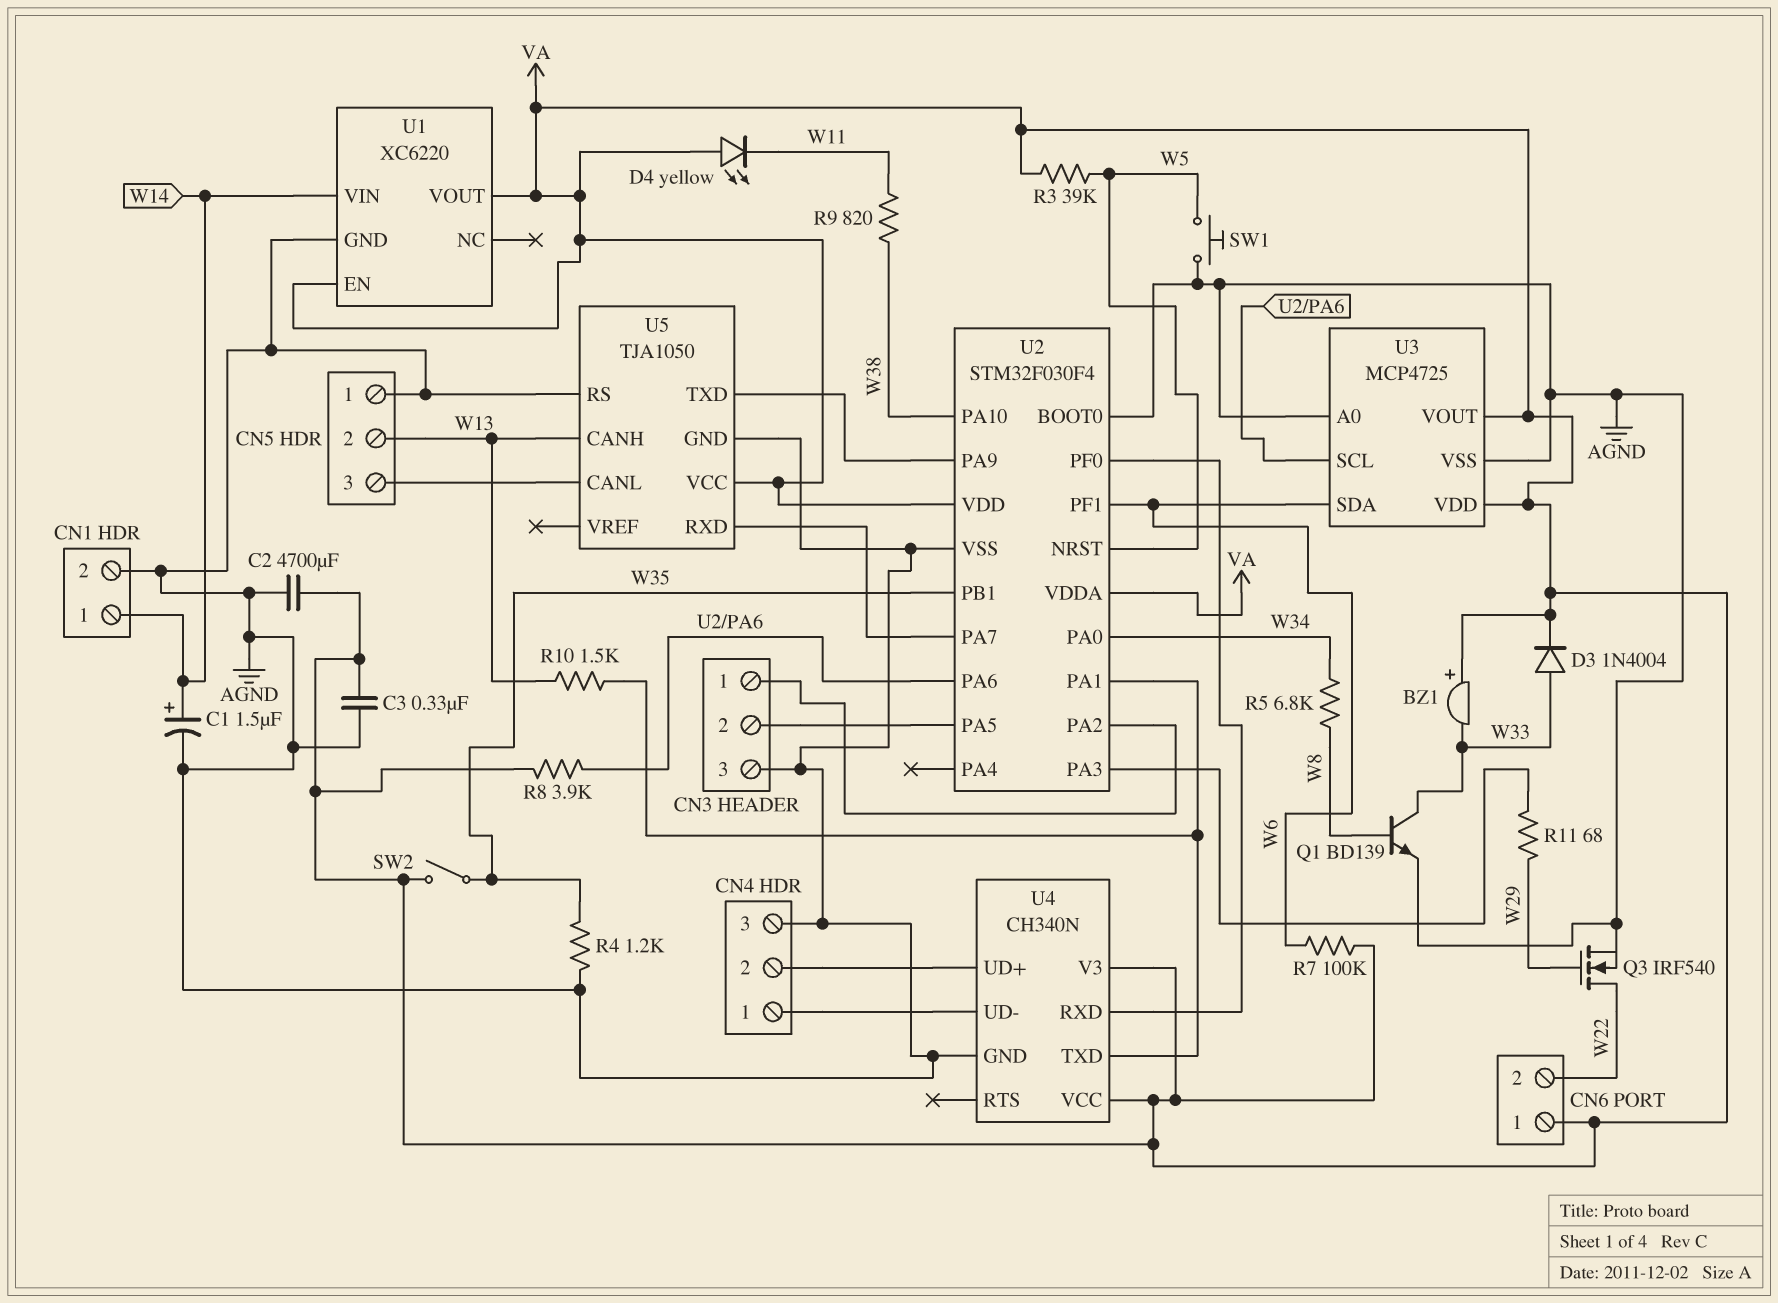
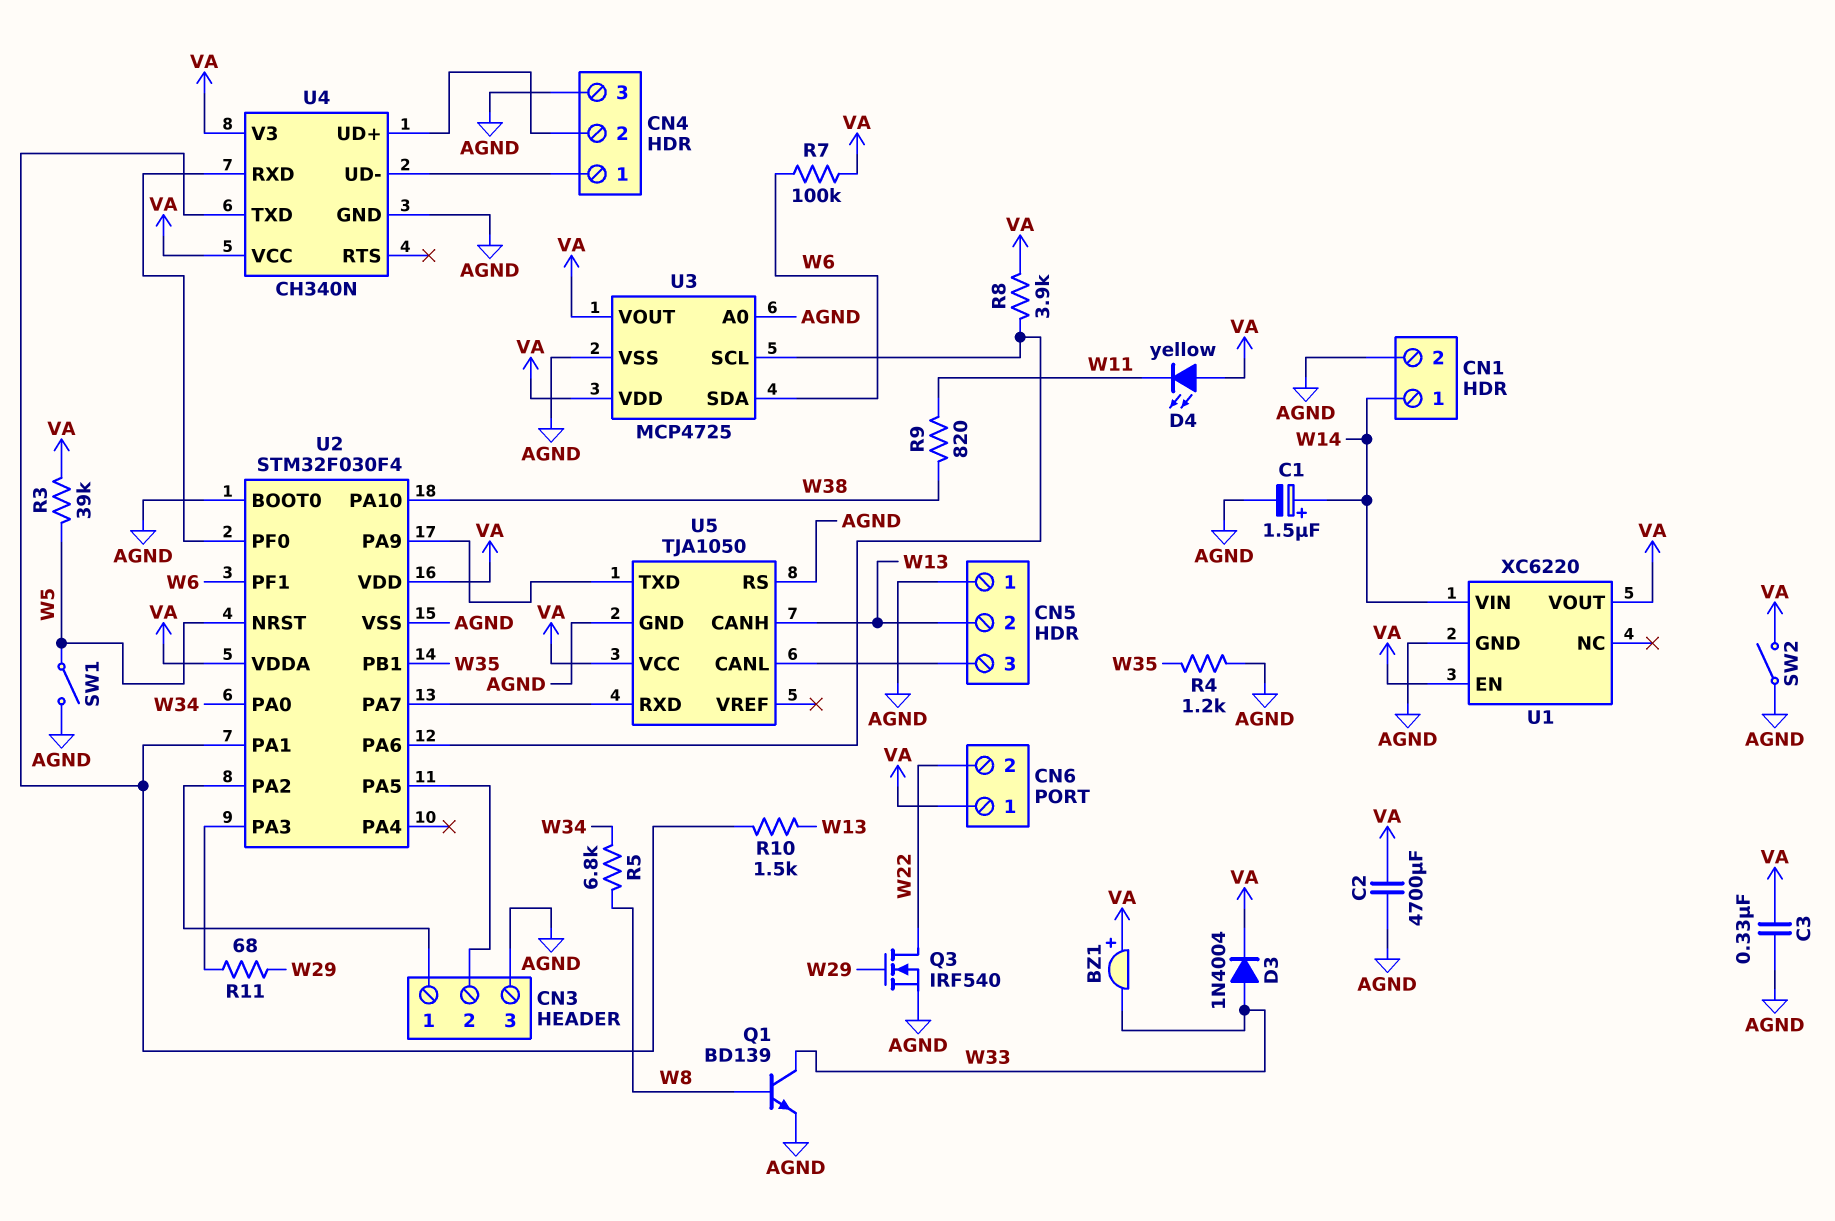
SW1: button (AGND, W5) -> switch (AGND, W5)
SW2: switch (VA, W35) -> switch (AGND, VA)

